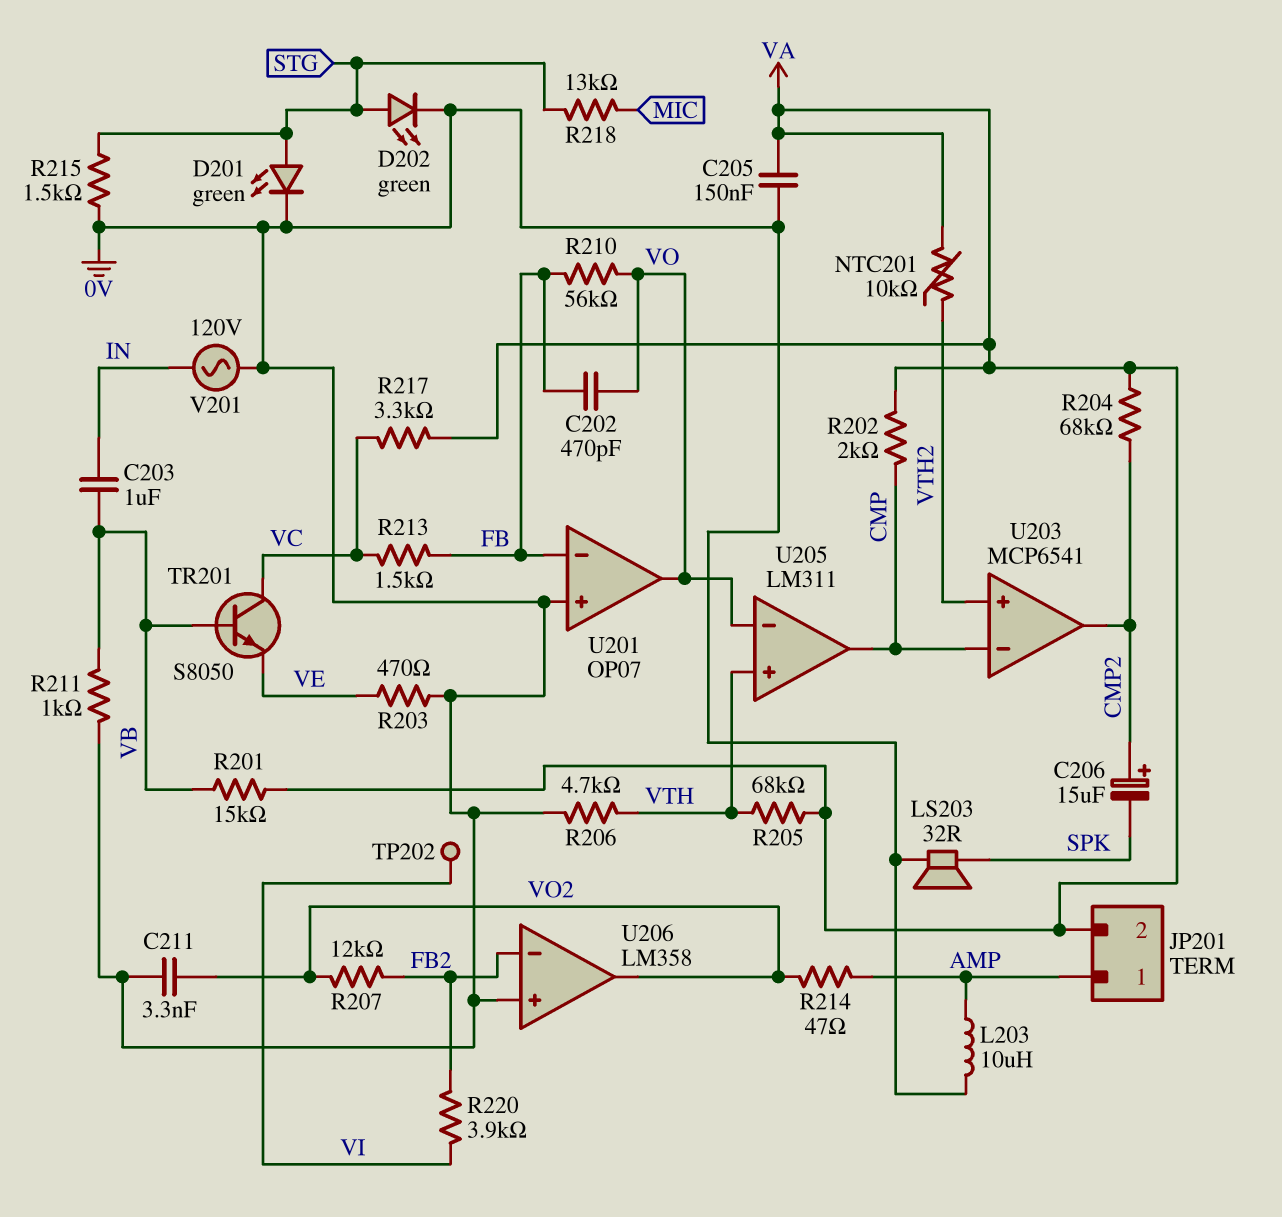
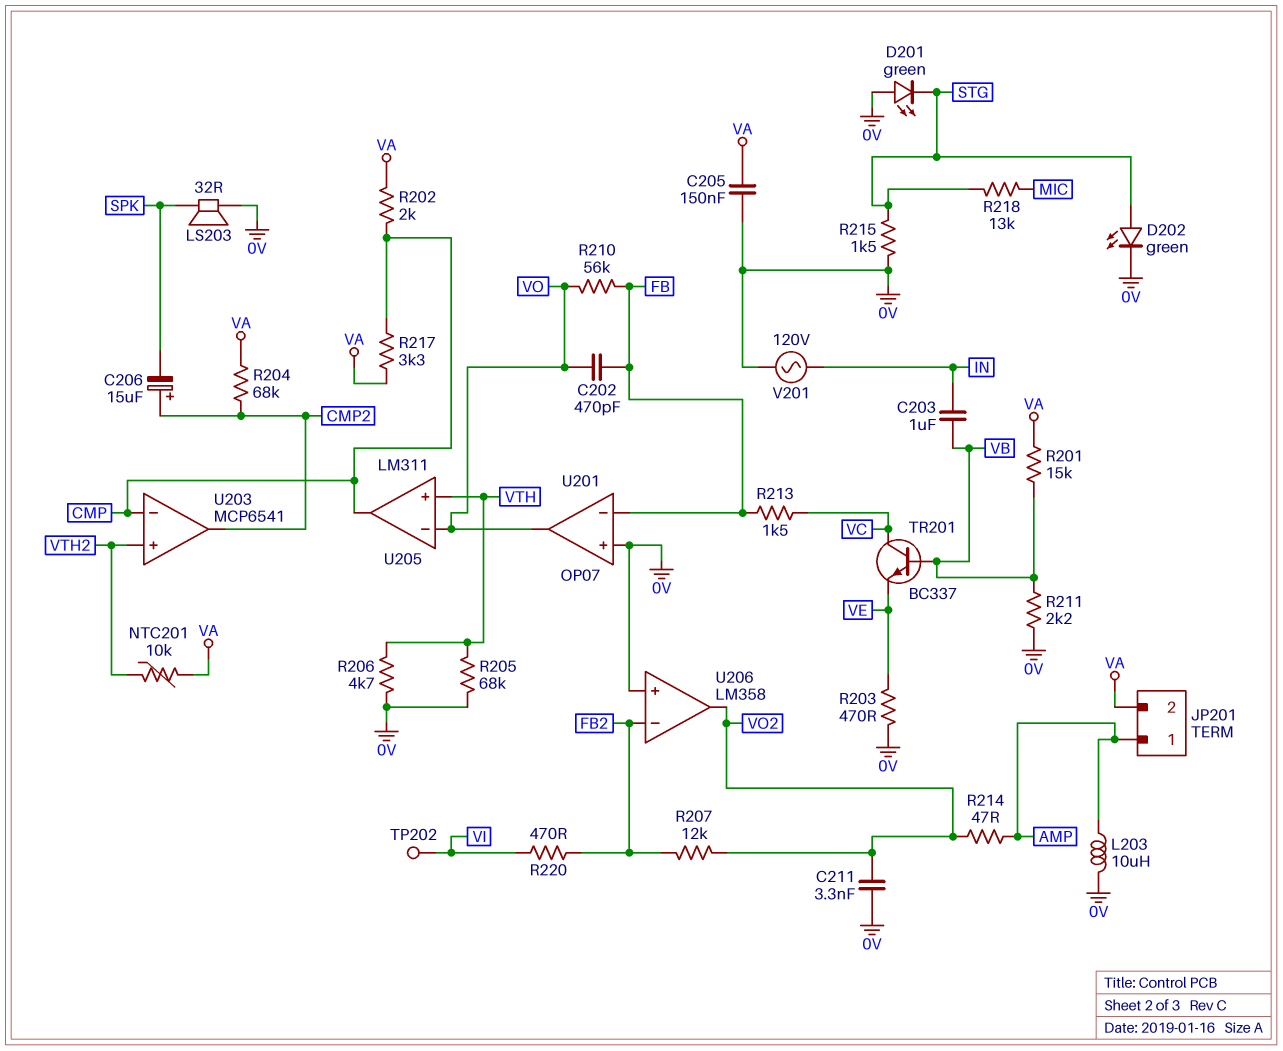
D201: LED green (A STG, K 0V) -> LED green (A 0V, K STG)
R205: 68k (VA, VTH) -> 68k (0V, VTH)
R211: 1k (0V, VB) -> 2.2k (0V, VB)
R217: 3.3k (VA, VC) -> 3.3k (CMP, VA)
R220: 3.9k (FB2, VI) -> 470 (FB2, VI)
TR201: NPN S8050 (B VB, C VC, E VE) -> NPN BC337 (B VB, C VC, E VE)

